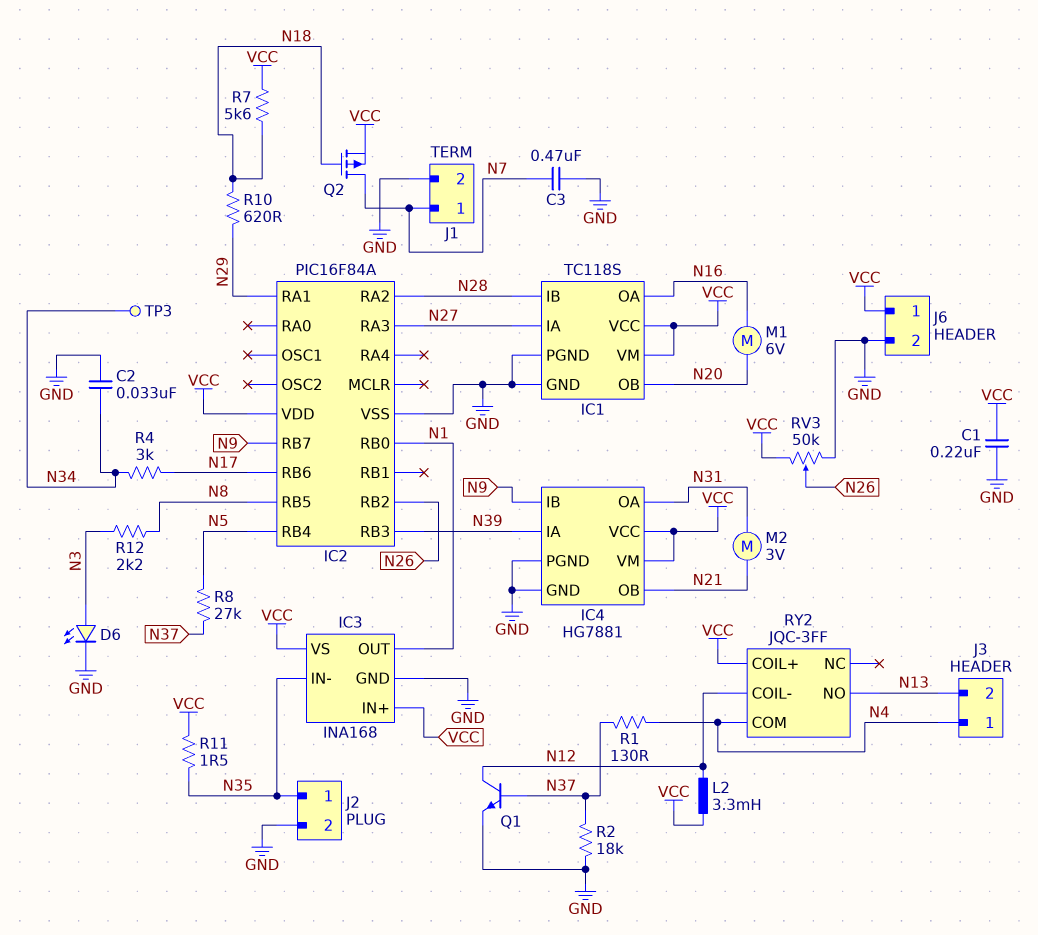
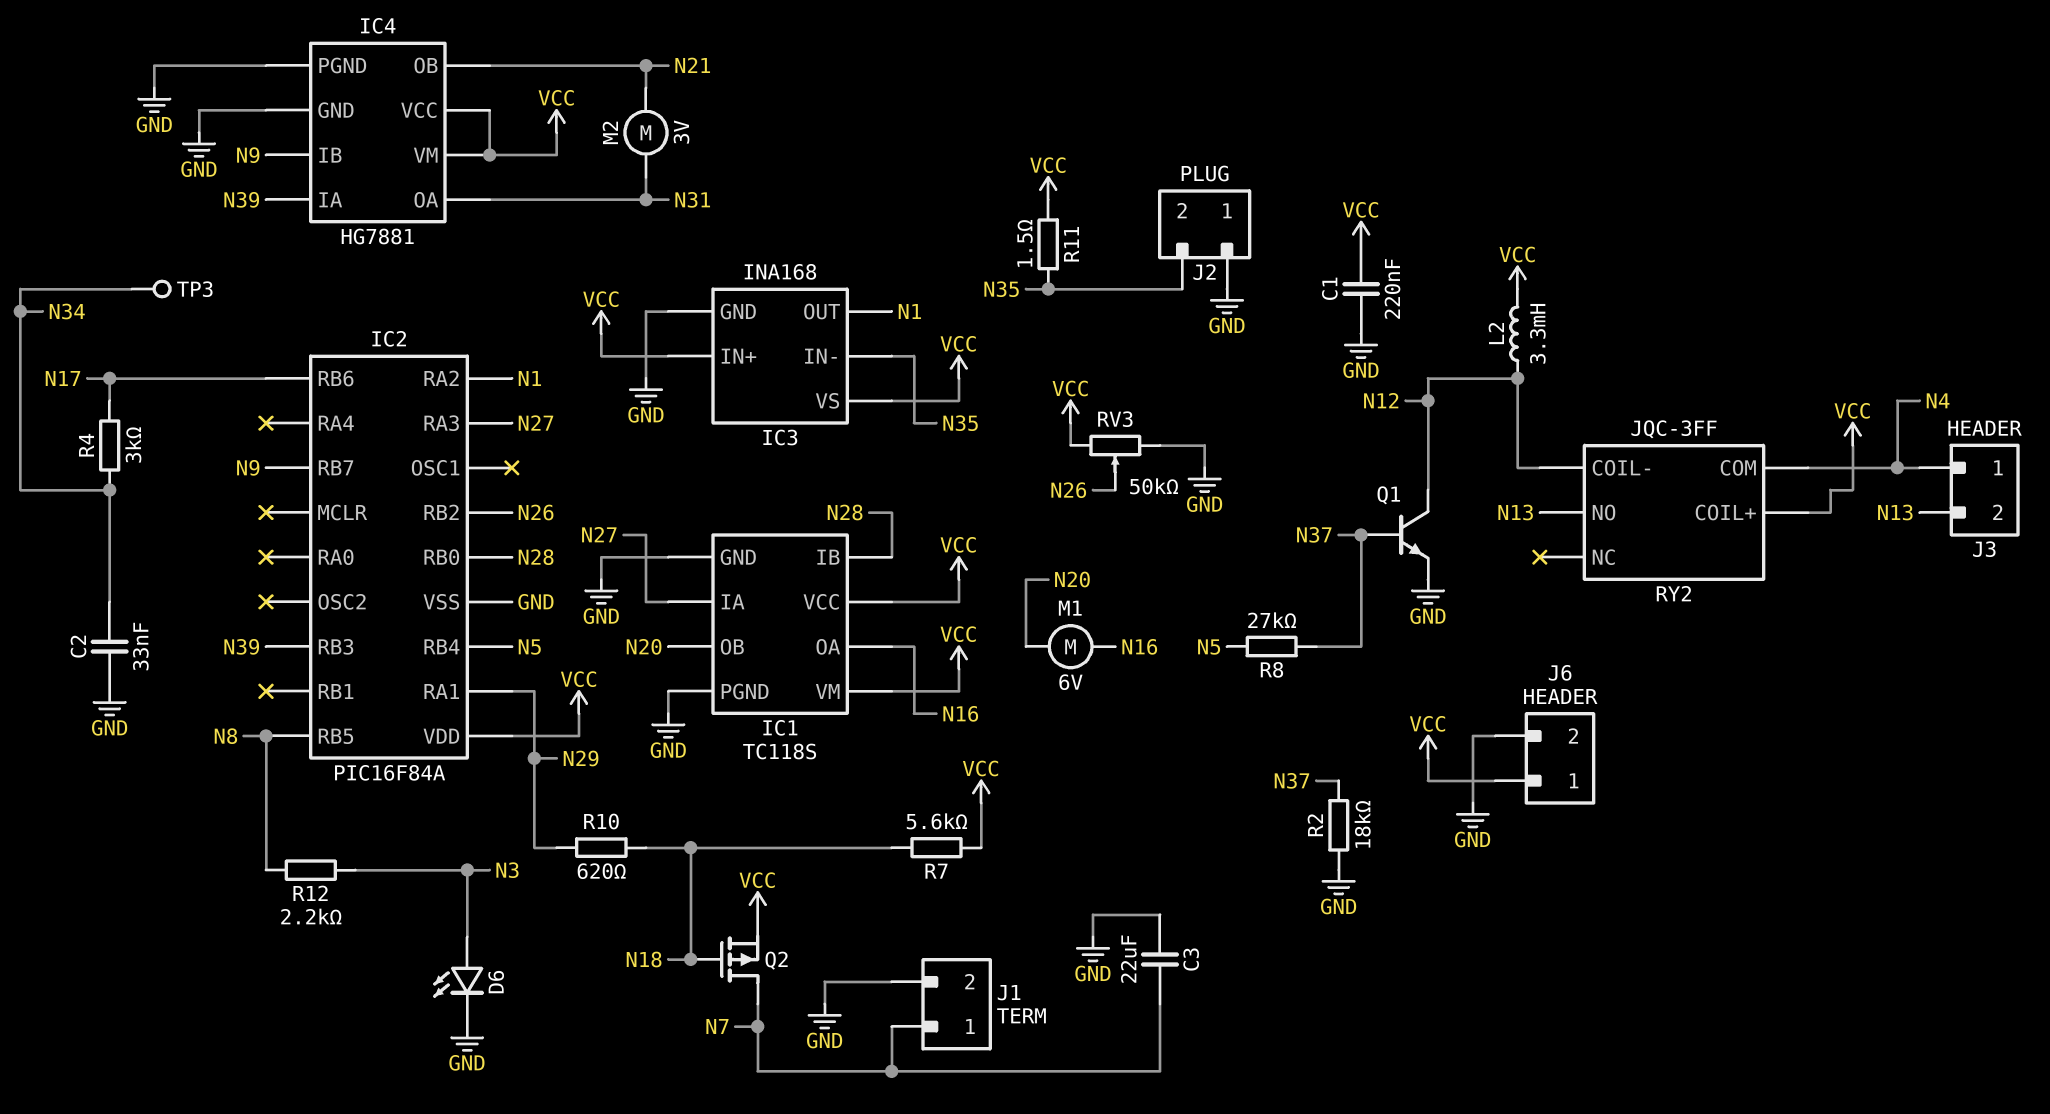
C3: 470nF (GND, N7) -> 22uF (GND, N7)
IC2 pin RA2: N28 -> N1
IC2 pin RB0: N1 -> N28
J2 pin 1: N35 -> GND
J2 pin 2: GND -> N35
R1: 130 (N4, N37) -> none

